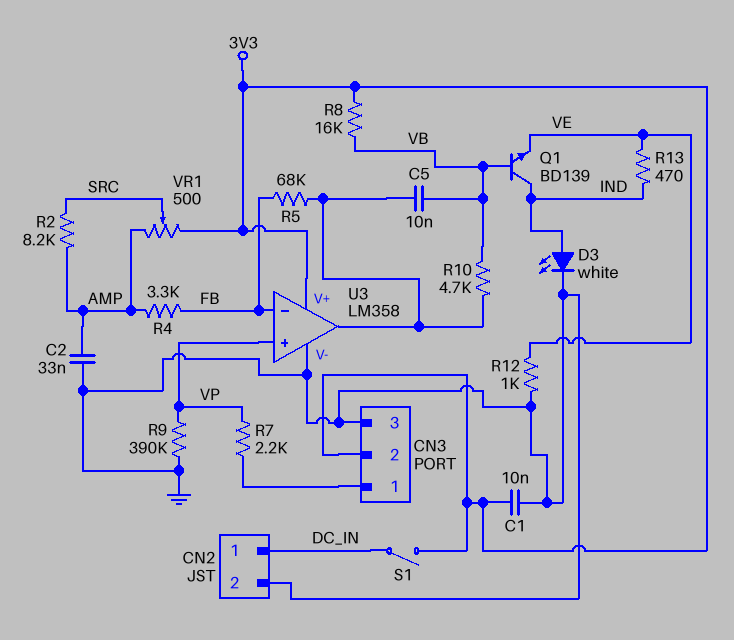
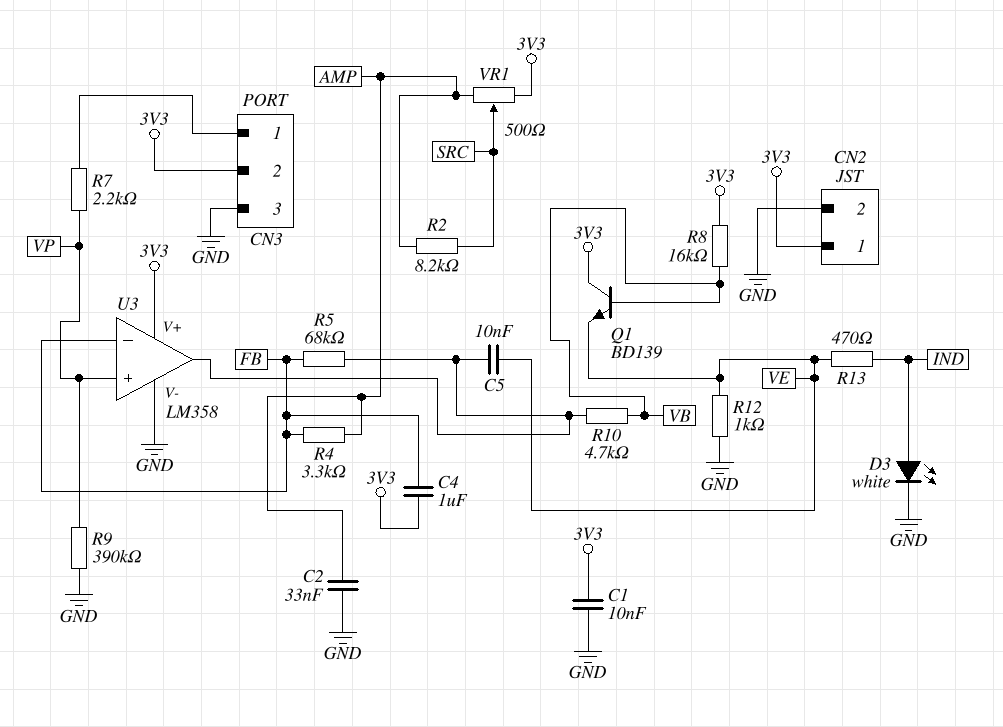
C4: none -> 1uF (3V3, FB)
C5: 10nF (U3/out, VB) -> 10nF (U3/out, VE)
CN2 pin 1: DC_IN -> 3V3
Q1: NPN BD139 (B VB, C IND, E VE) -> NPN BD139 (B VB, C 3V3, E VE)
S1: switch (3V3, DC_IN) -> none

